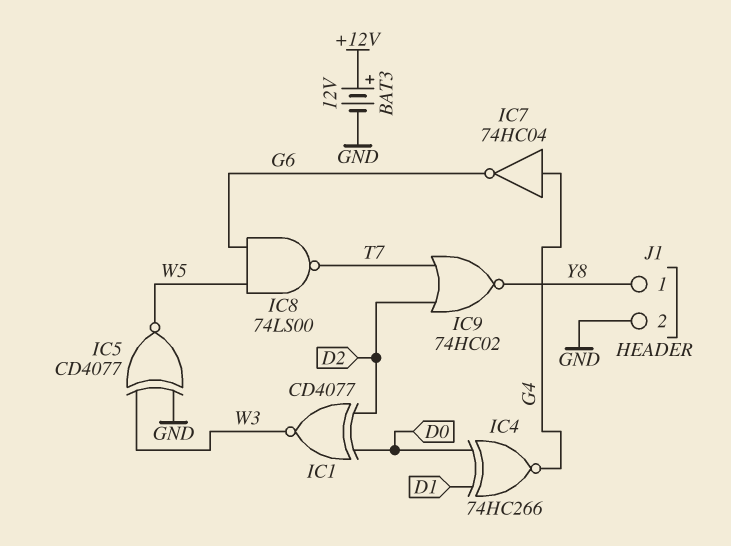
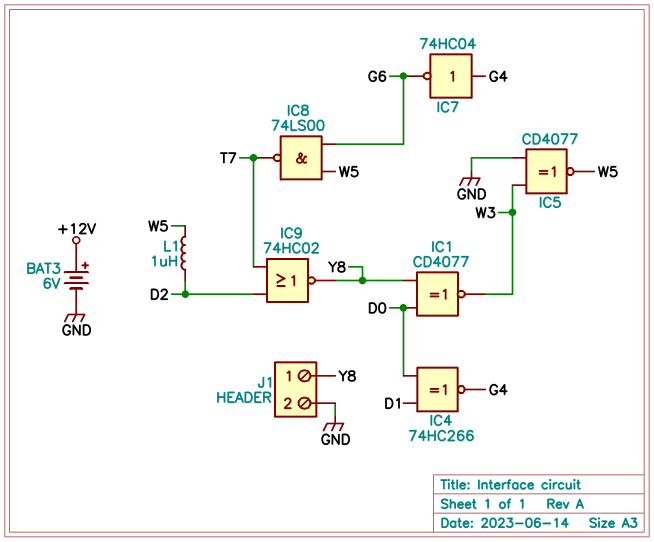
BAT3: 12V (plus +12V, minus GND) -> 6V (plus +12V, minus GND)
IC1: XNOR CD4077 (in D0, in D2, out W3) -> XNOR CD4077 (in D0, in Y8, out W3)
L1: none -> 1uH (D2, W5)

